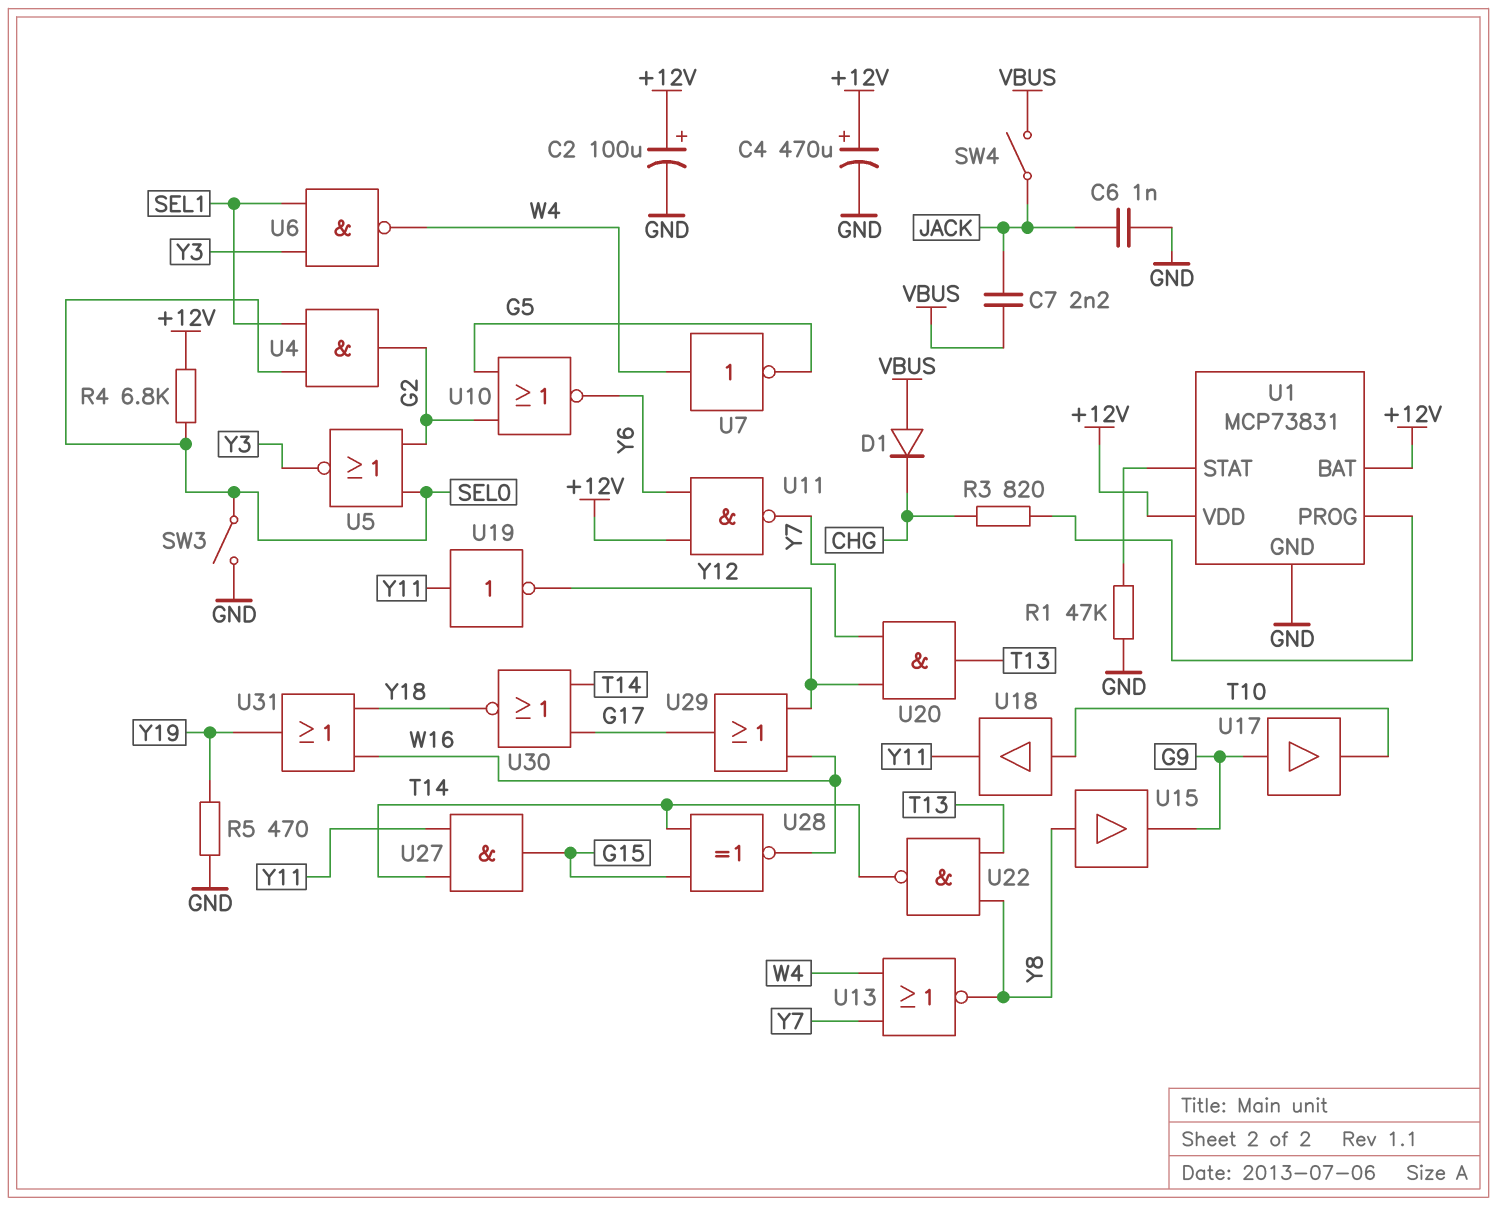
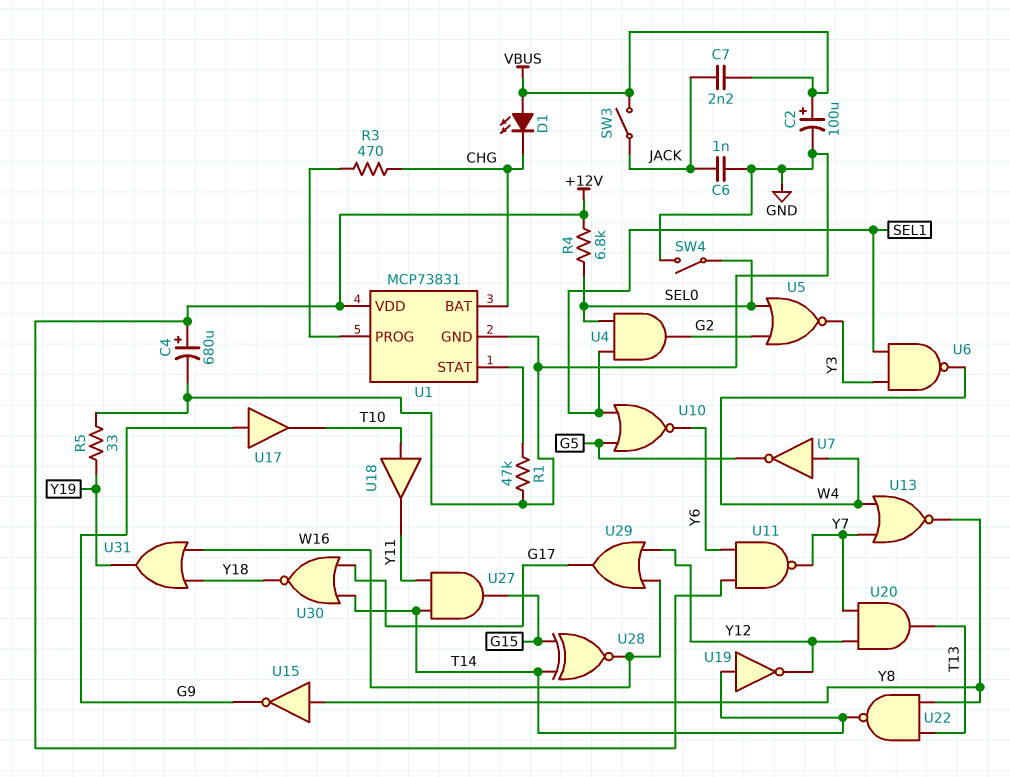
C2: 100uF (plus +12V, minus GND) -> 100uF (plus VBUS, minus GND)
C4: 470uF (plus +12V, minus GND) -> 680uF (plus +12V, minus GND)
D1: diode (A VBUS, K CHG) -> LED (A VBUS, K CHG)
R3: 820 (CHG, U1/PROG) -> 470 (CHG, U1/PROG)
R5: 470 (GND, Y19) -> 33 (GND, Y19)
SW3: switch (GND, SEL0) -> switch (JACK, VBUS)
SW4: switch (JACK, VBUS) -> switch (GND, SEL0)
U1 pin BAT: +12V -> CHG
U10: NOR (in G2, in G5, out Y6) -> NOR (in G5, in SEL1, out Y6)
U15: buffer (in Y8, out G9) -> NOT (in Y8, out G9)
U19: NOT (in Y11, out Y12) -> NOT (in T14, out Y12)

